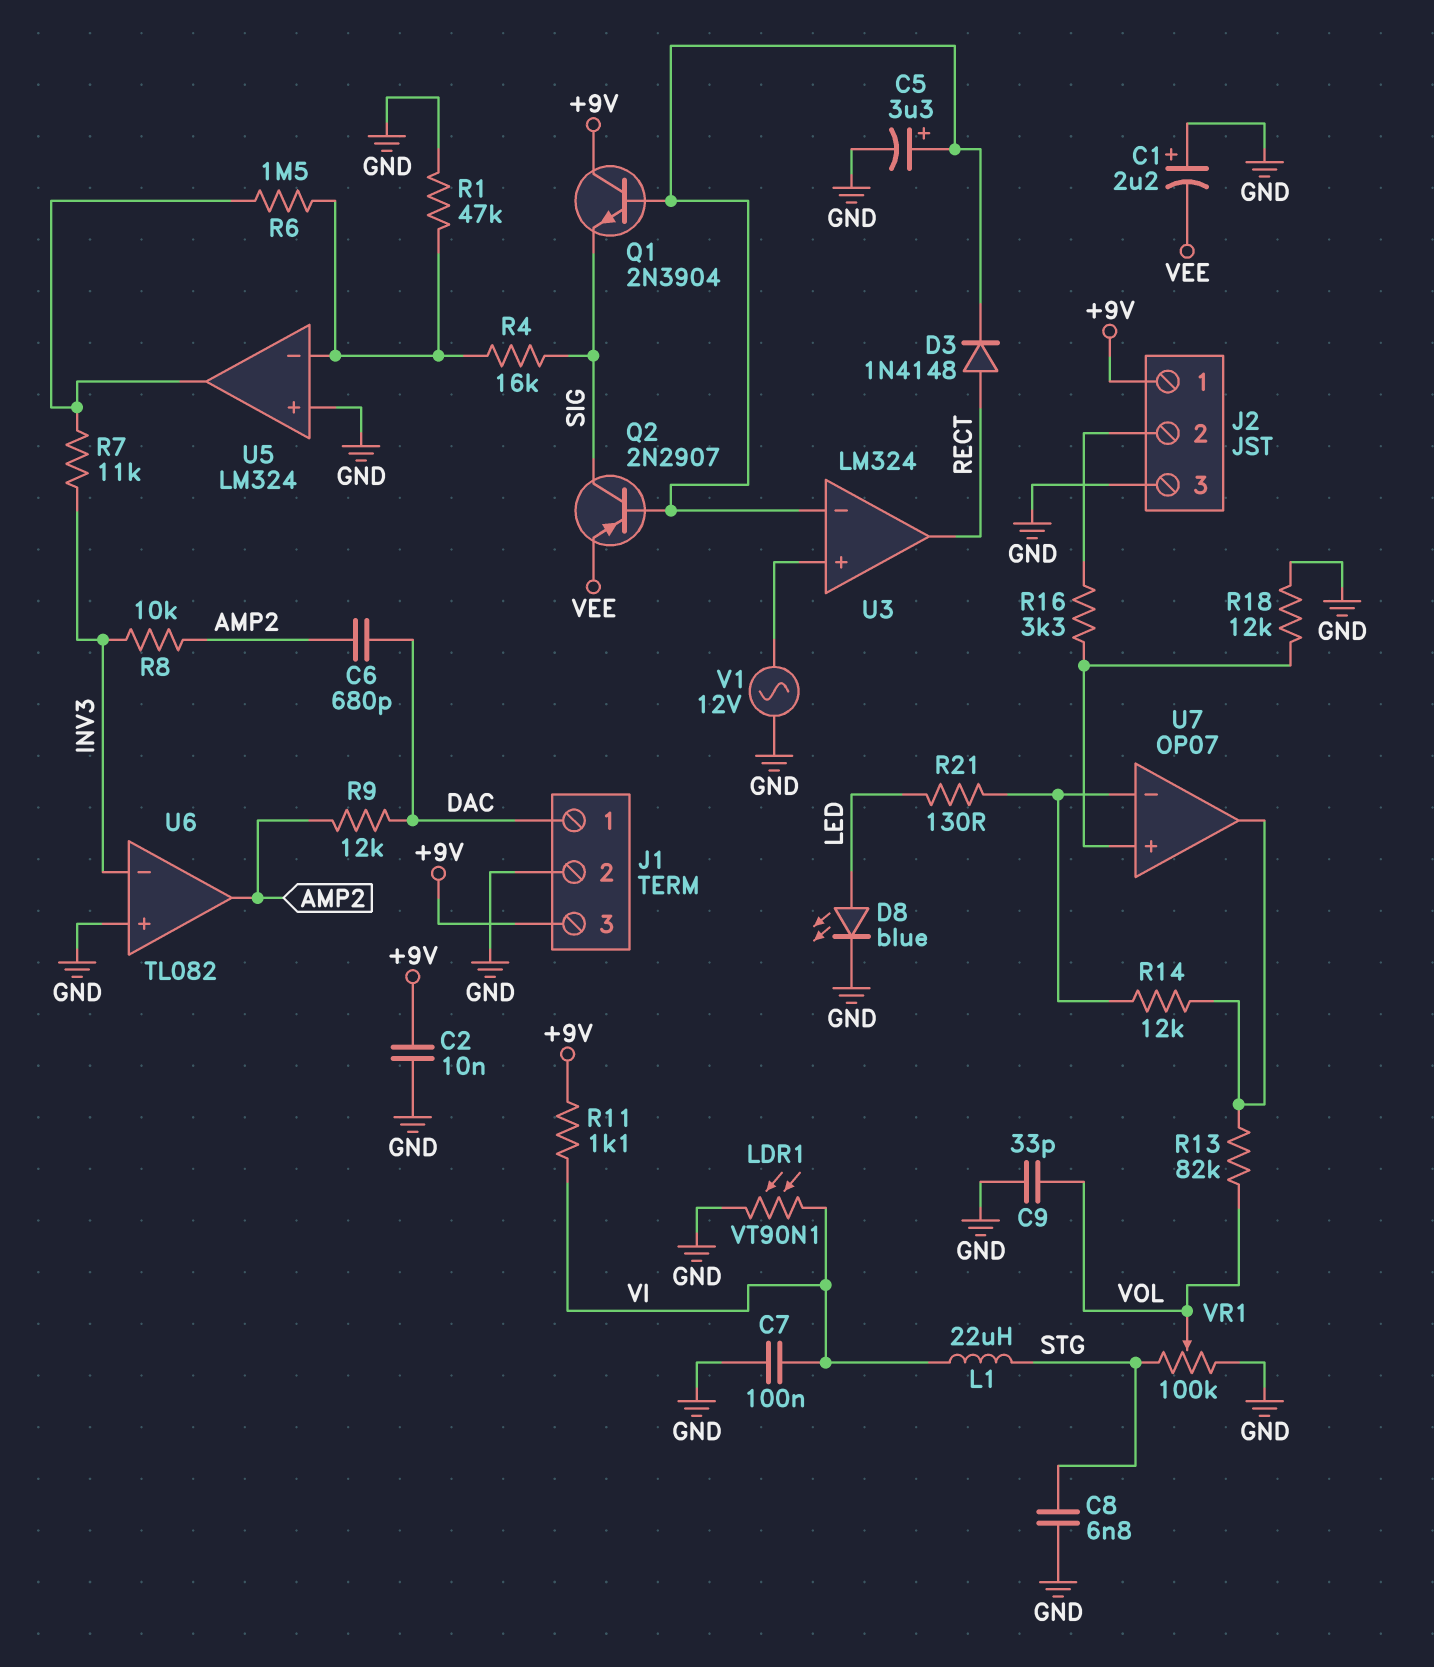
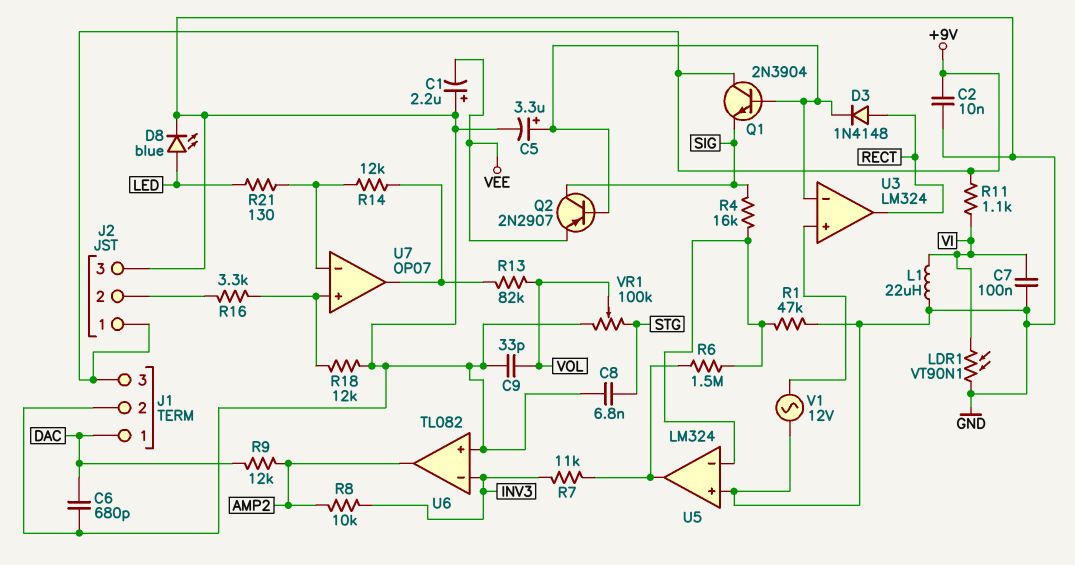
C6: 680pF (AMP2, DAC) -> 680pF (DAC, GND)
L1: 22uH (STG, VI) -> 22uH (GND, VI)

